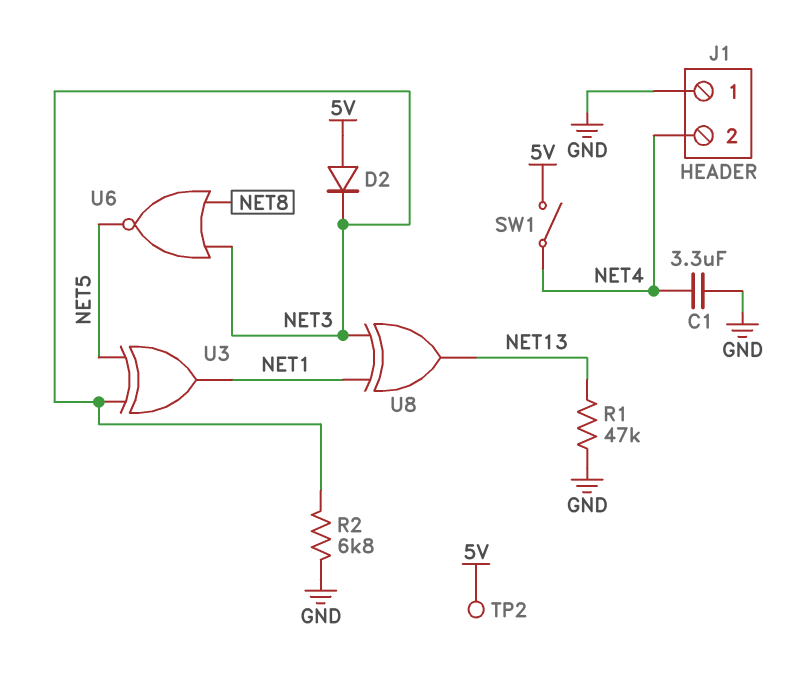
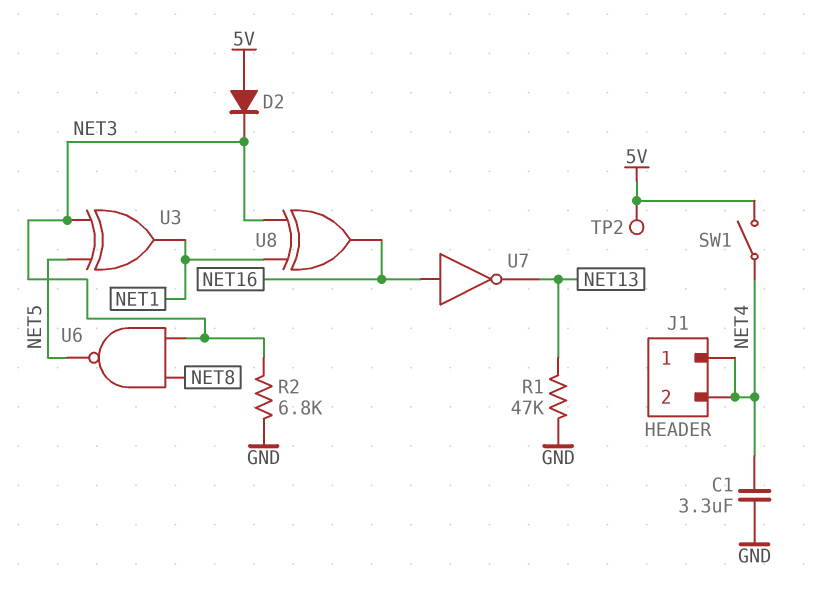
J1 pin 1: GND -> NET4
U6: NOR (in NET3, in NET8, out NET5) -> NAND (in NET3, in NET8, out NET5)
U7: none -> NOT (in NET16, out NET13)
U8: XOR (in NET1, in NET3, out NET13) -> XOR (in NET1, in NET3, out NET16)

